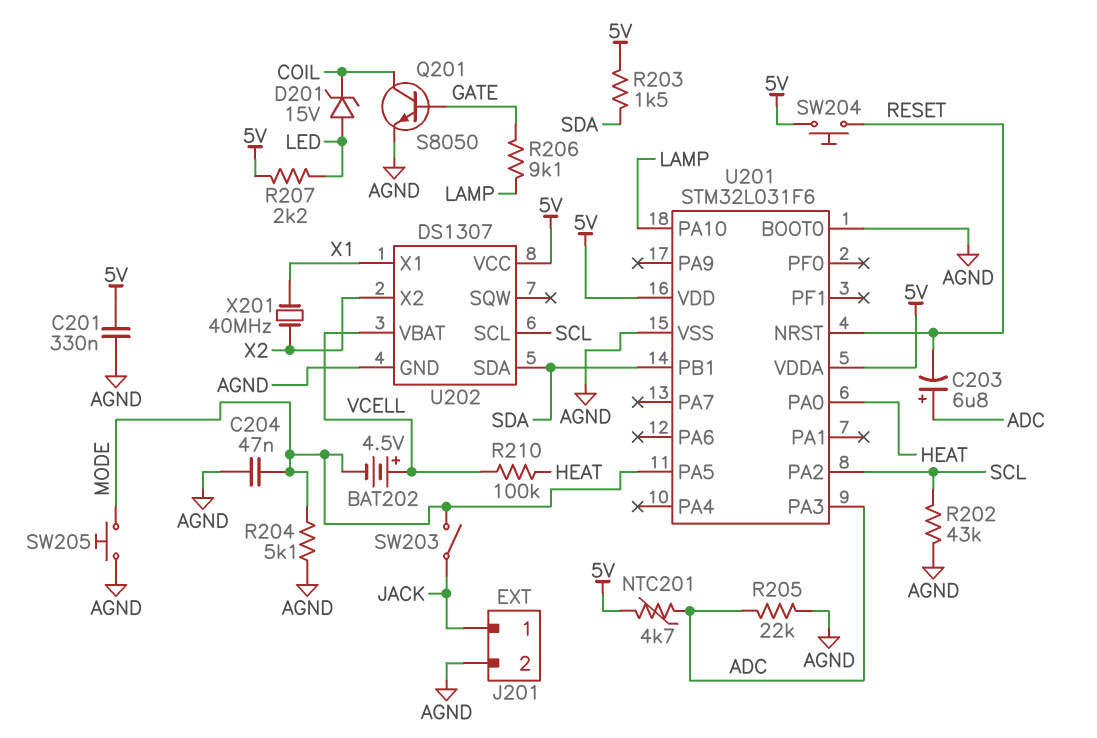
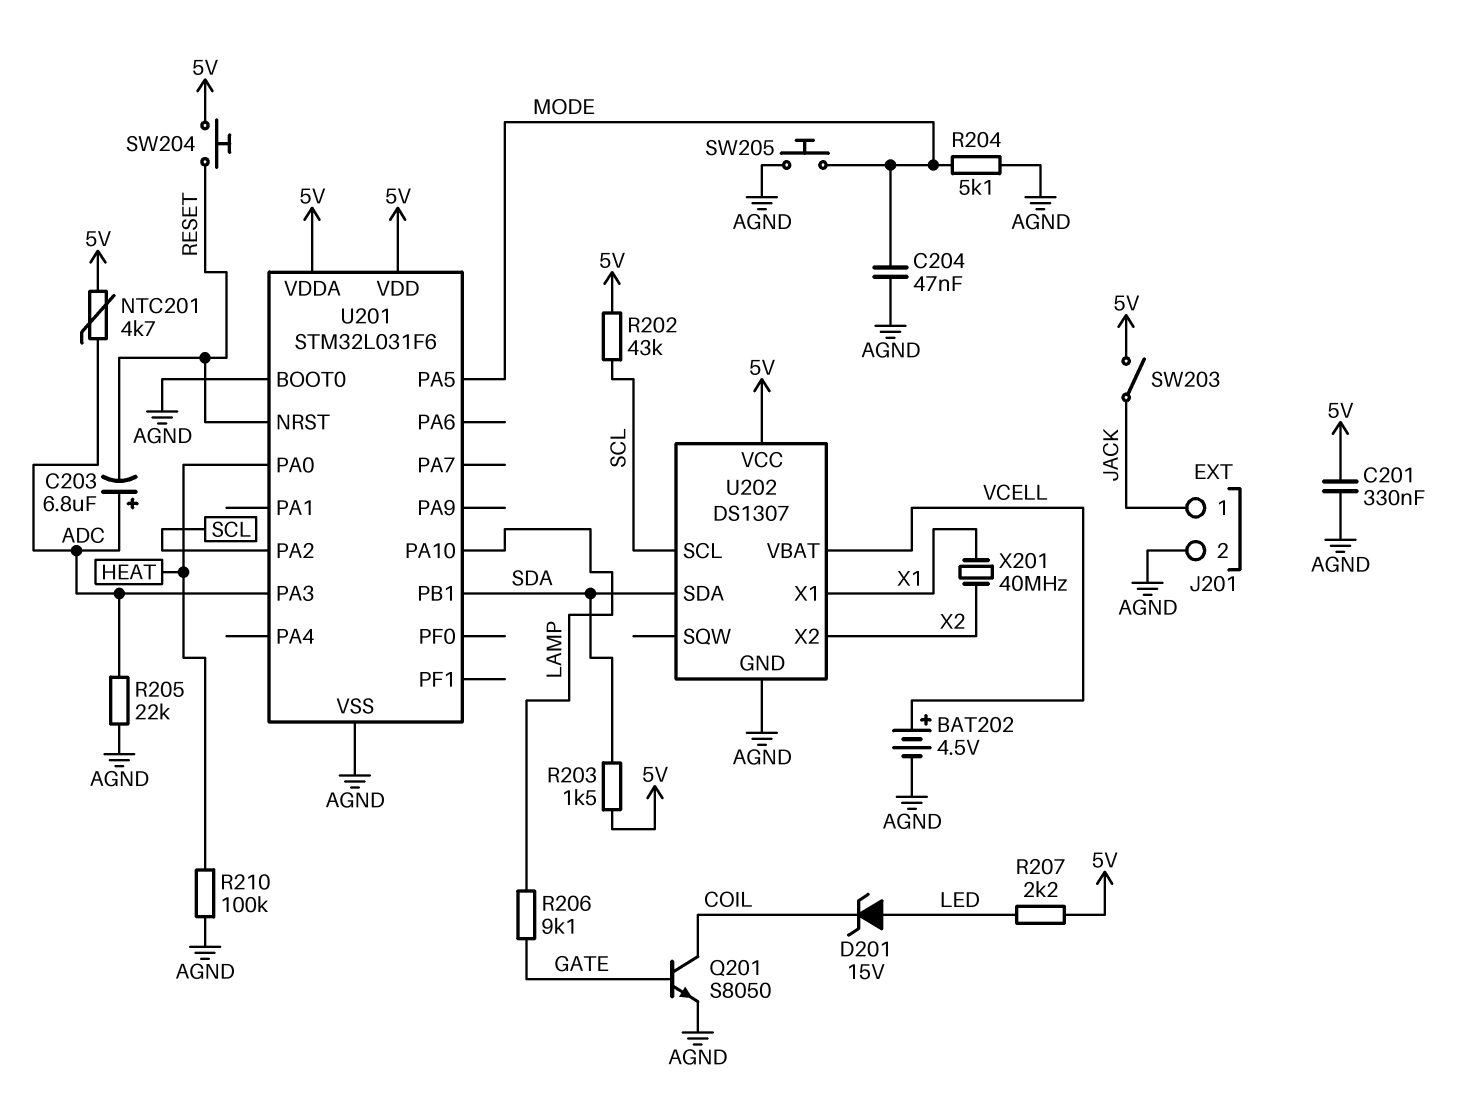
BAT202: 4.5V (plus VCELL, minus MODE) -> 4.5V (plus VCELL, minus AGND)
R202: 43k (AGND, SCL) -> 43k (5V, SCL)
R210: 100k (HEAT, VCELL) -> 100k (AGND, HEAT)
SW203: switch (JACK, MODE) -> switch (5V, JACK)

